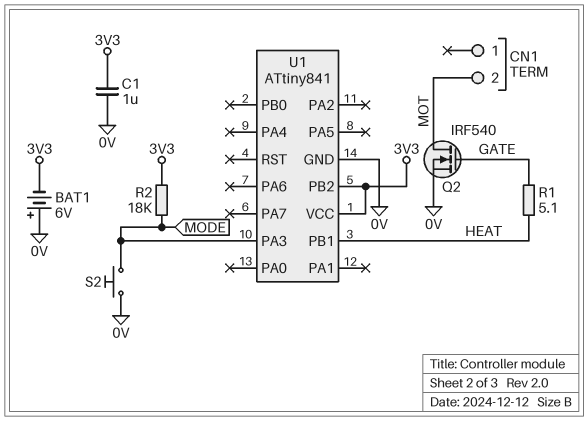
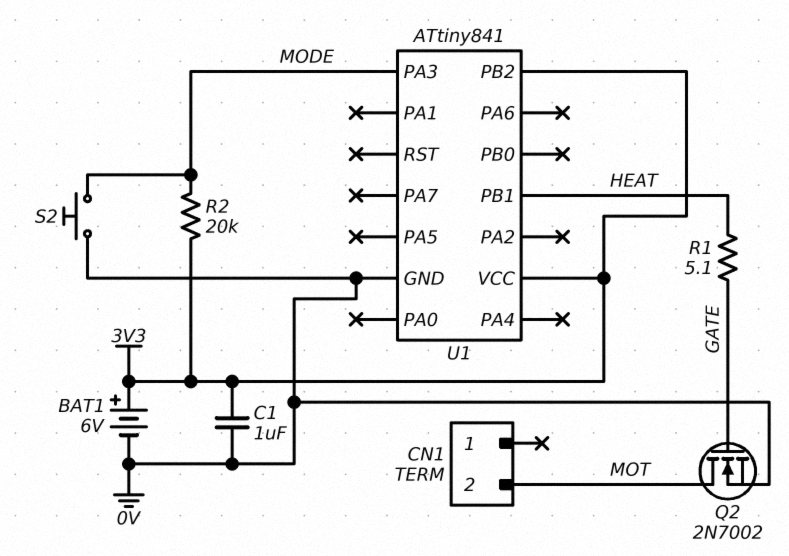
BAT1: 6V (plus 0V, minus 3V3) -> 6V (plus 3V3, minus 0V)
Q2: NMOS IRF540 (G GATE, D MOT, S 0V) -> NMOS 2N7002 (G GATE, D MOT, S 0V)
R2: 18k (3V3, MODE) -> 20k (3V3, MODE)

